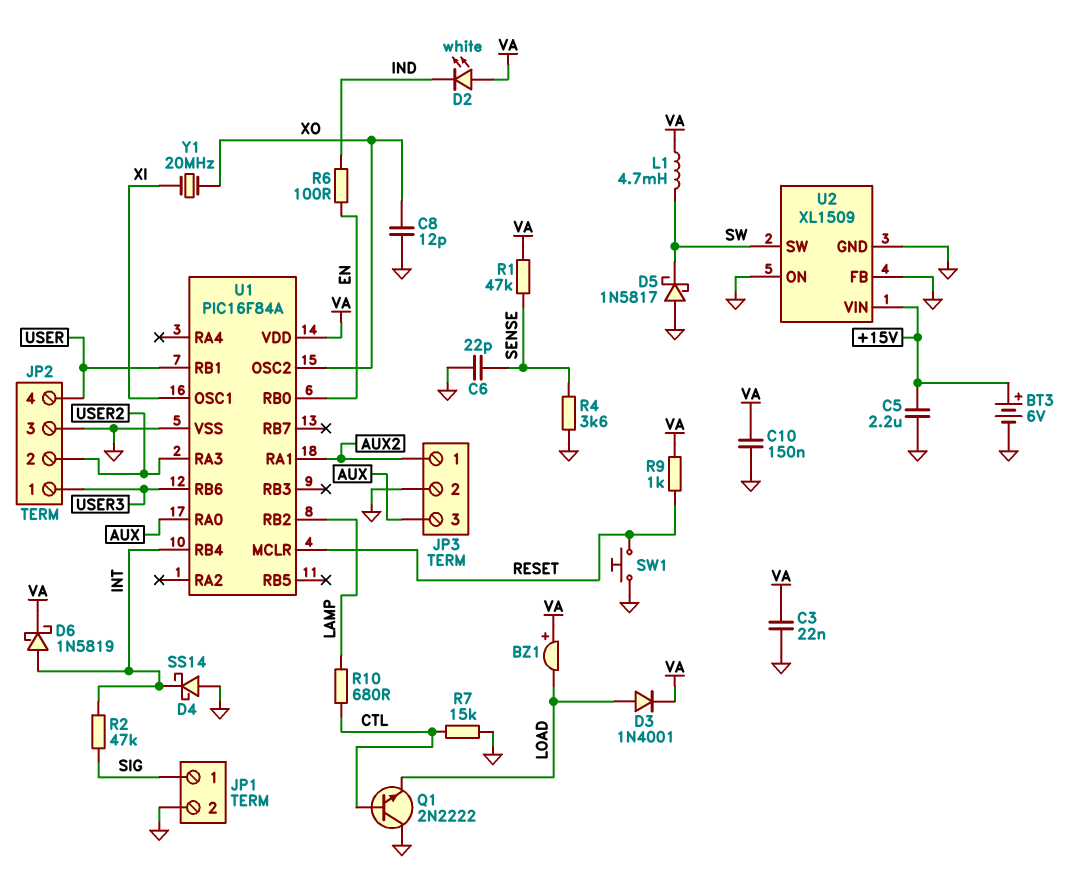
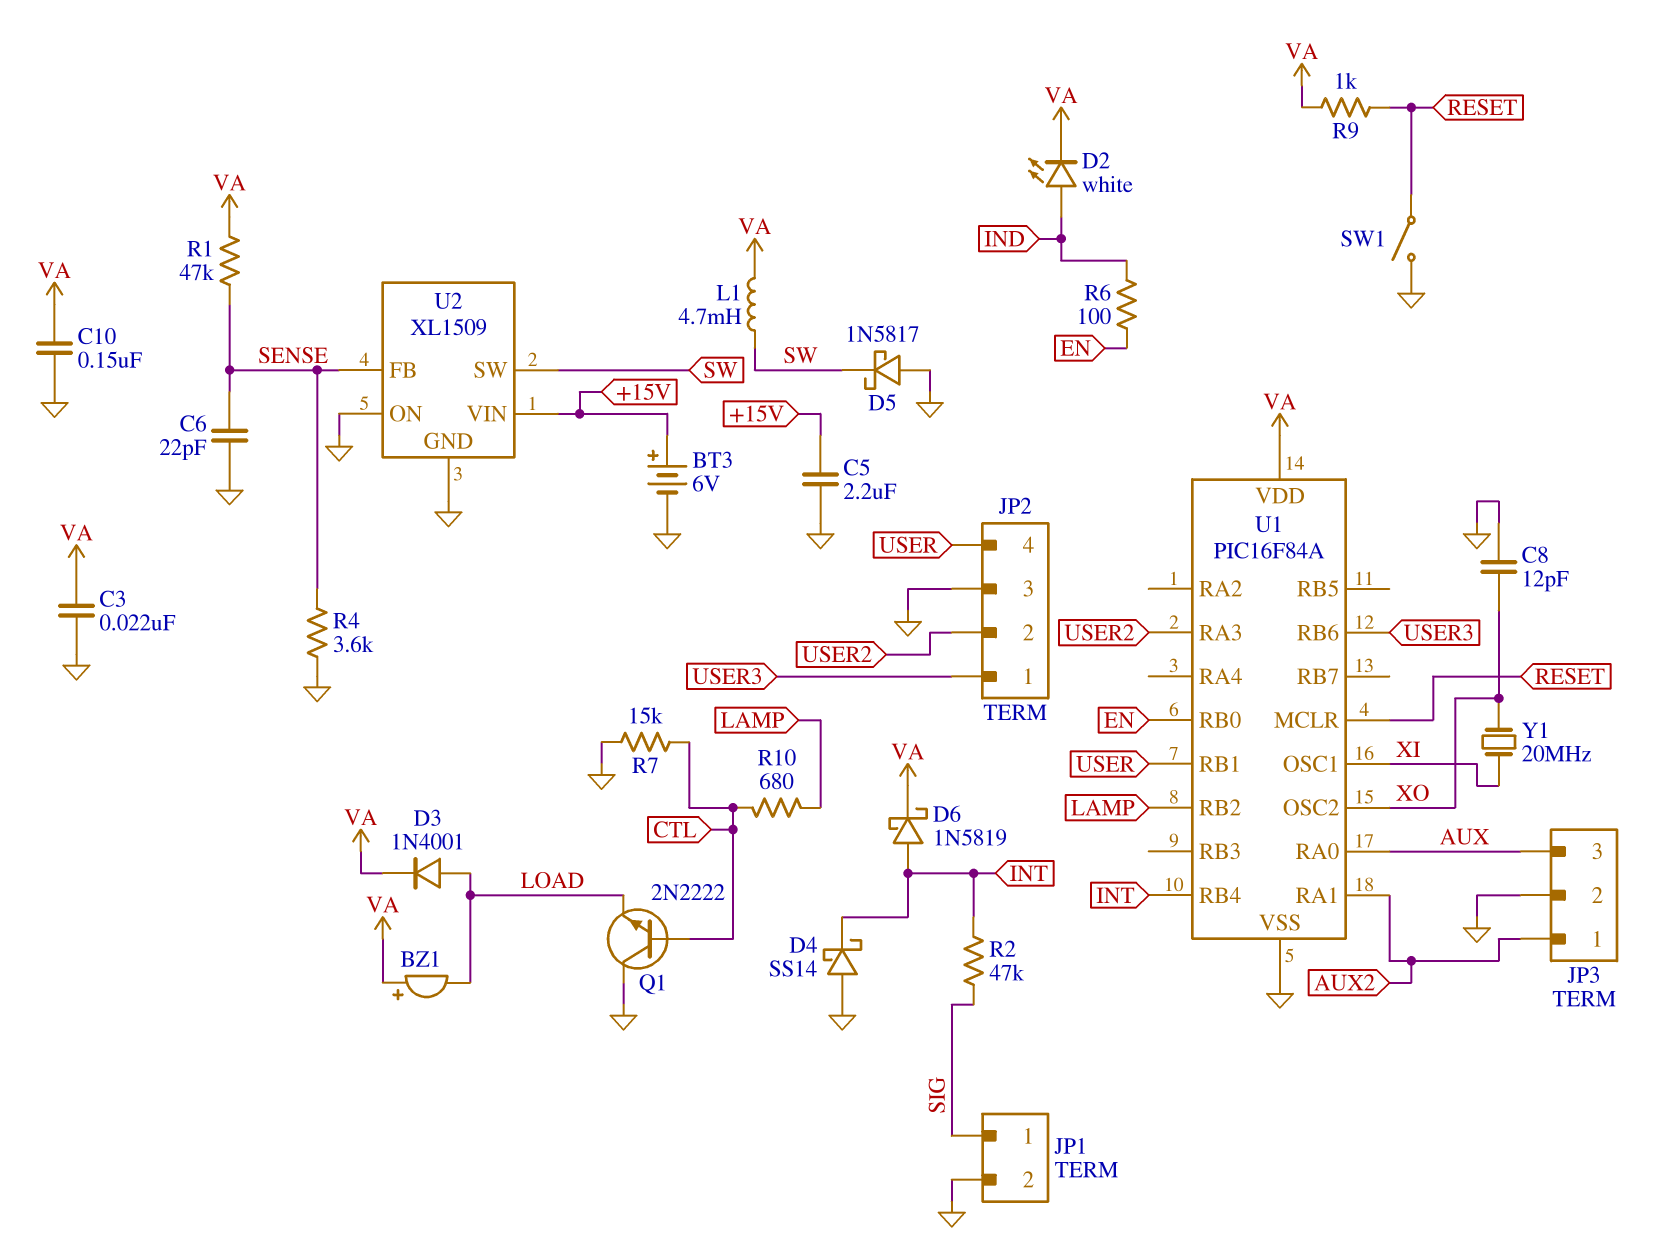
D2: LED white (A VA, K IND) -> LED white (A IND, K VA)
SW1: button (GND, RESET) -> switch (GND, RESET)
U2 pin FB: GND -> SENSE

